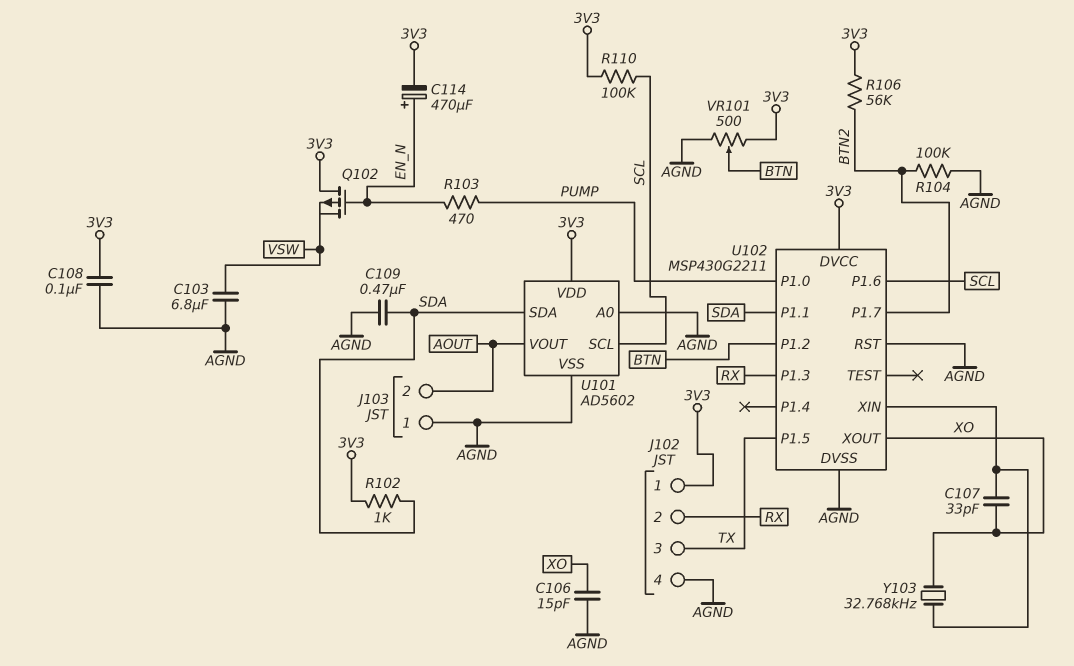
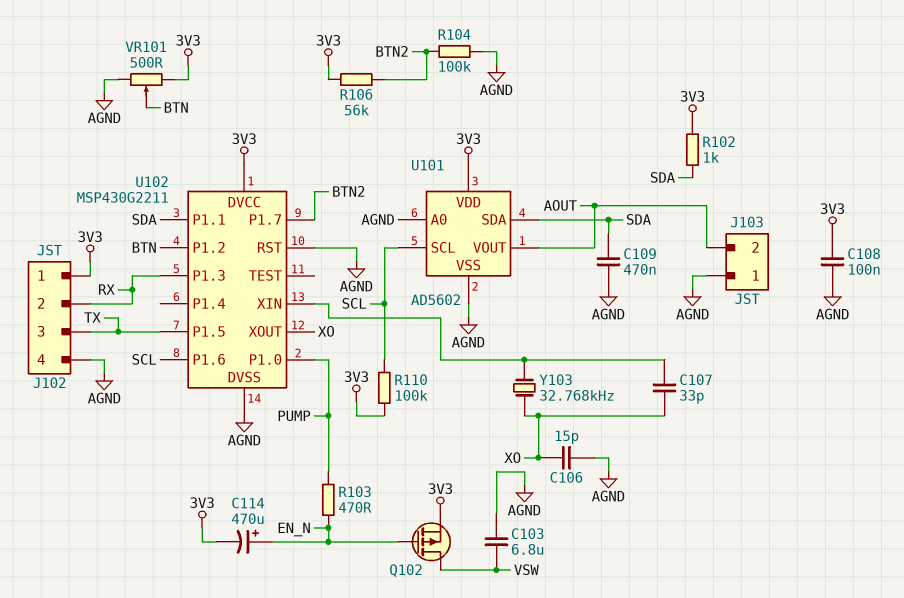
Q102: PMOS (G EN_N, D 3V3, S VSW) -> PMOS (G EN_N, D VSW, S 3V3)

